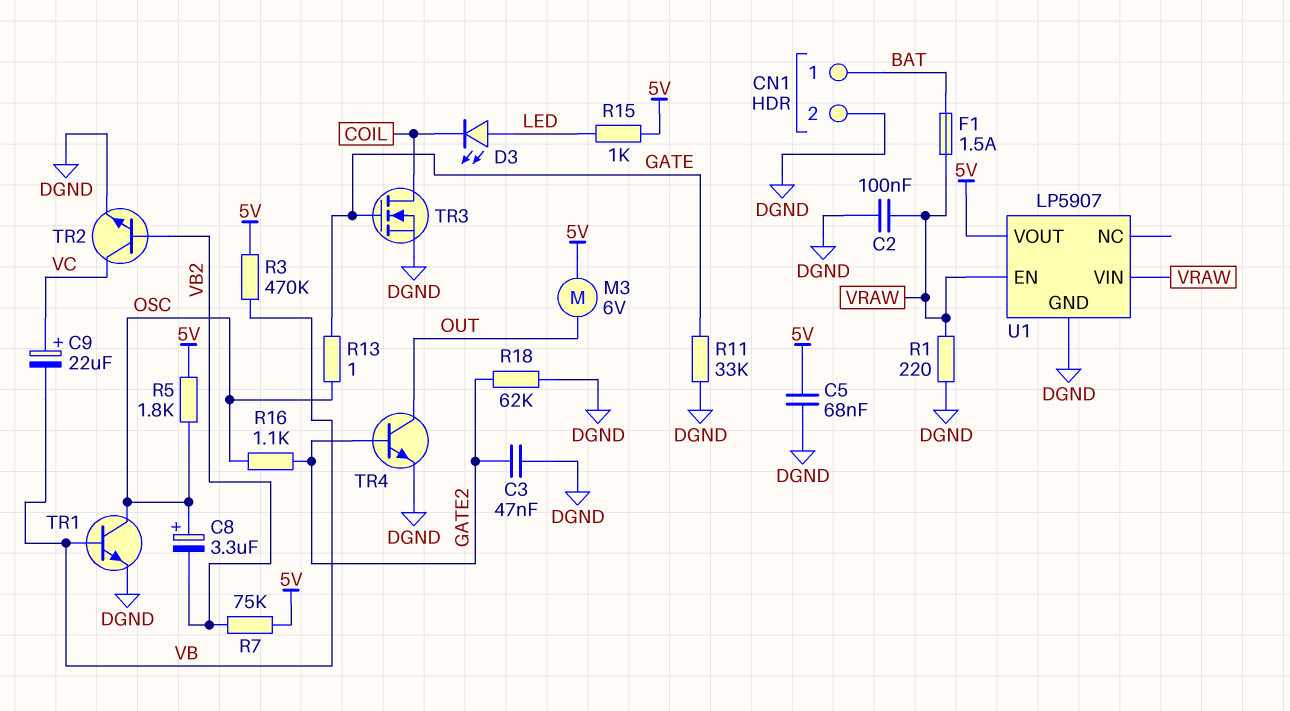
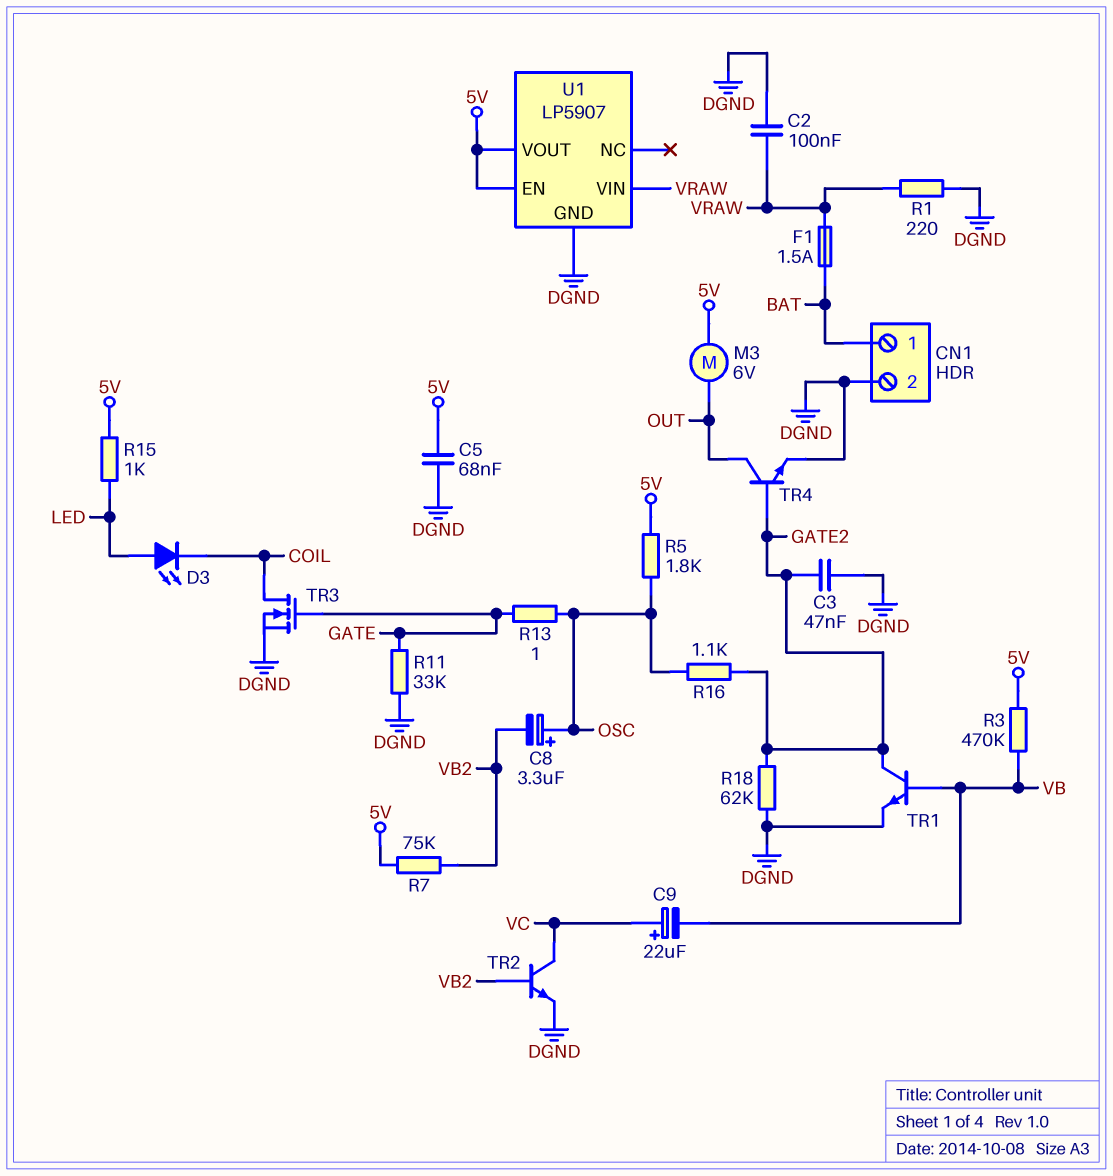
TR1: NPN (B VB, C OSC, E DGND) -> NPN (B VB, C GATE2, E DGND)
U1 pin EN: VRAW -> 5V

